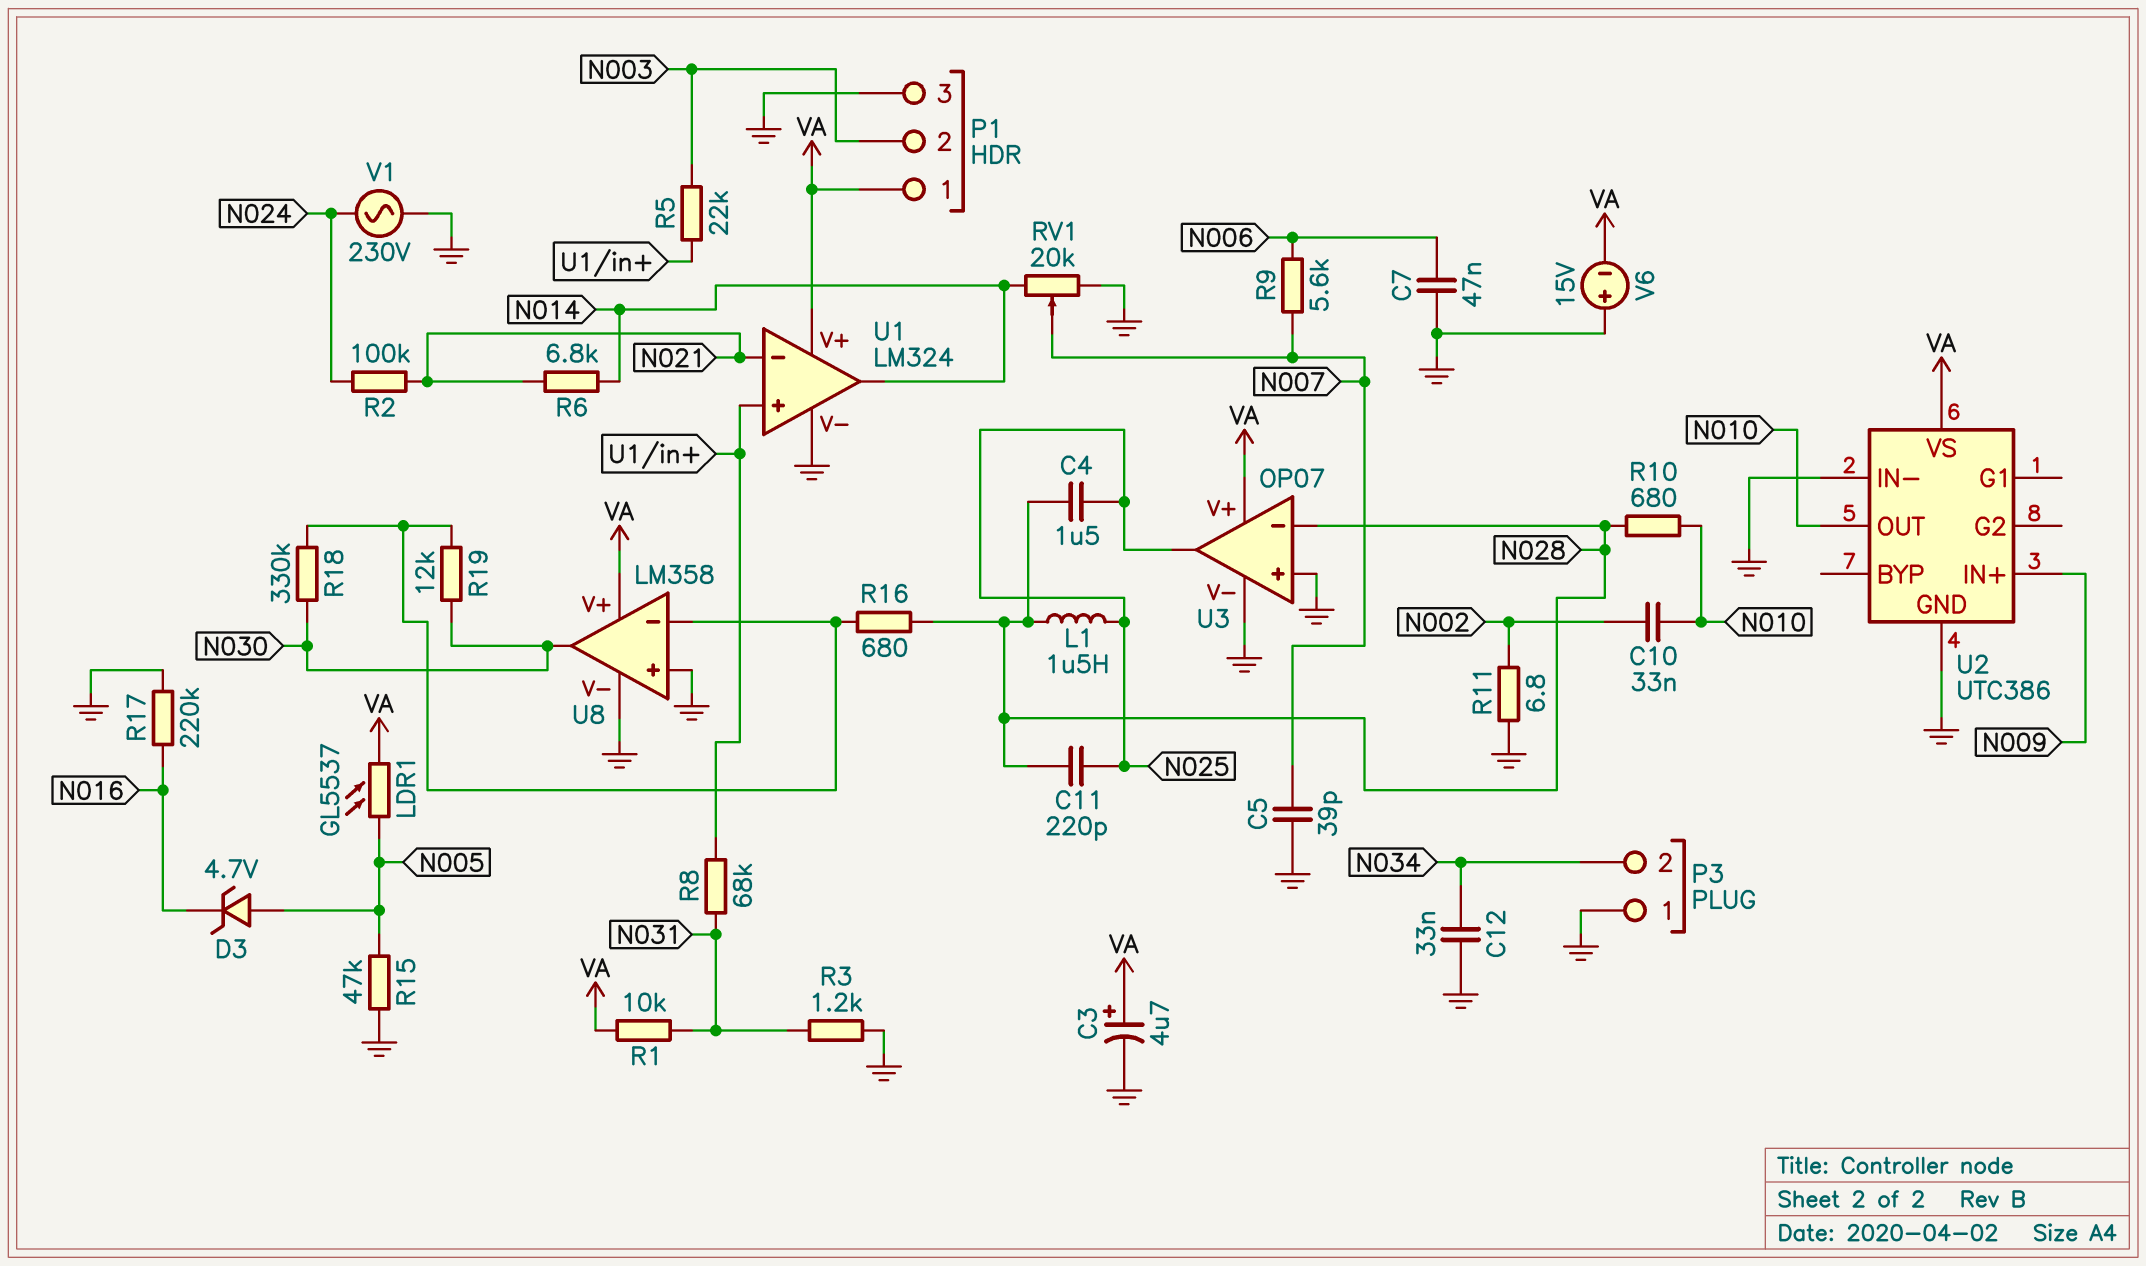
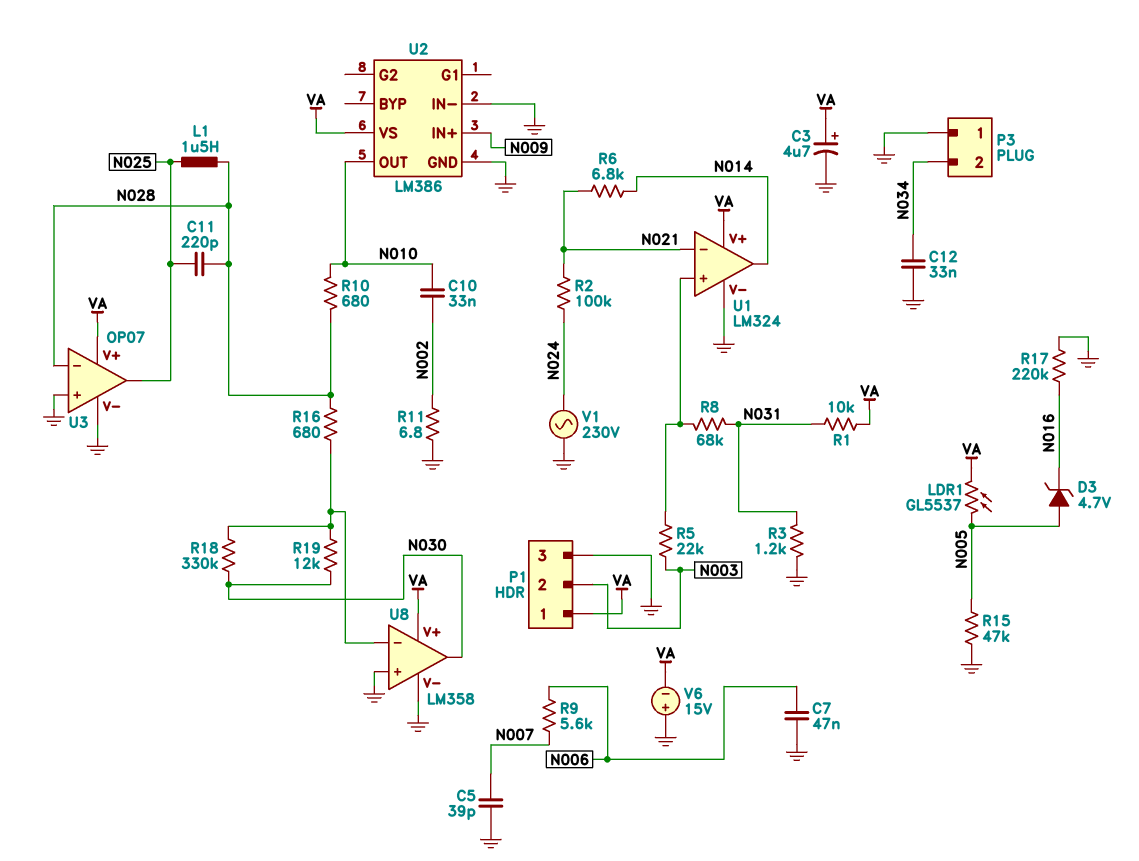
C4: 1.5uF (N025, N028) -> none
RV1: 20k (GND, N014, wiper N007) -> none
U2: UTC386 -> LM386

